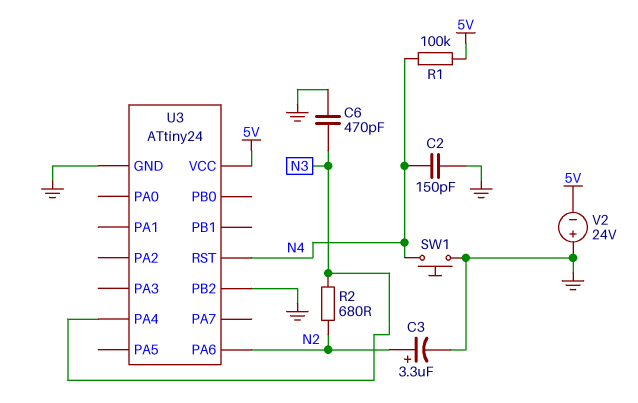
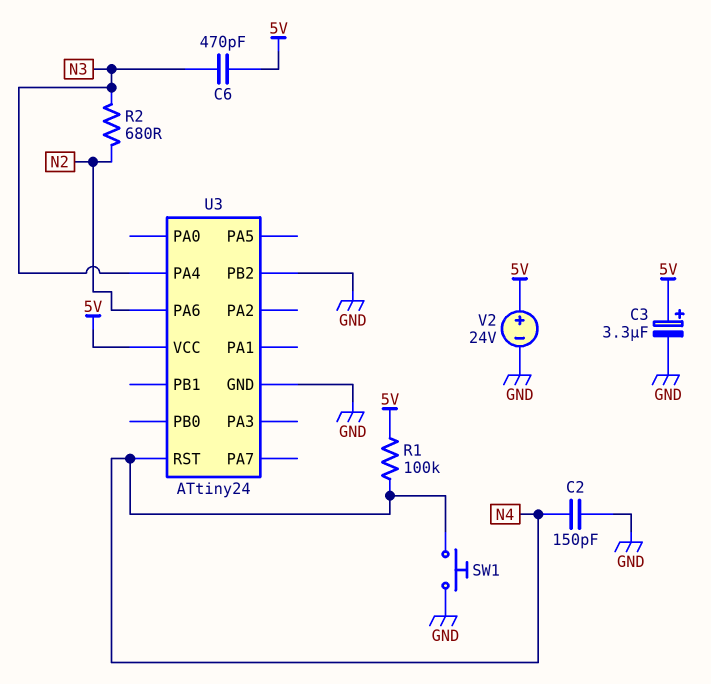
C3: 3.3uF (plus N2, minus GND) -> 3.3uF (plus 5V, minus GND)
C6: 470pF (GND, N3) -> 470pF (5V, N3)
V2: 24V (plus GND, minus 5V) -> 24V (plus 5V, minus GND)

